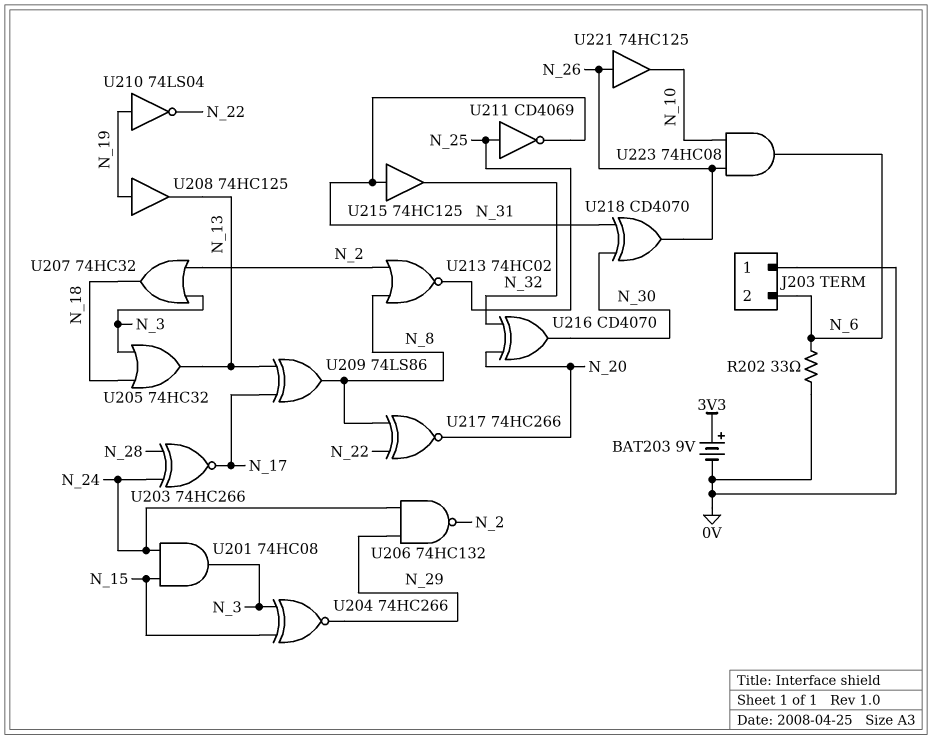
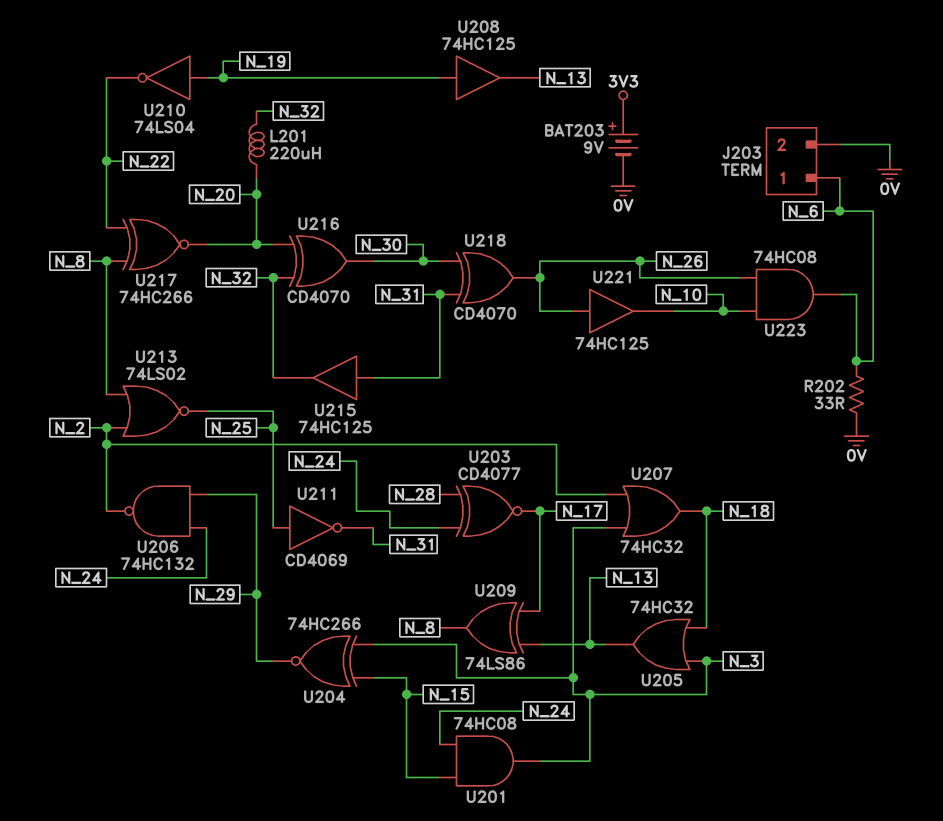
J203 pin 1: 0V -> N_6
J203 pin 2: N_6 -> 0V
L201: none -> 220uH (N_20, N_32)
U203: XNOR 74HC266 (in N_24, in N_28, out N_17) -> XNOR CD4077 (in N_24, in N_28, out N_17)
U213: NOR 74HC02 (in N_2, in N_8, out N_25) -> NOR 74LS02 (in N_2, in N_8, out N_25)

